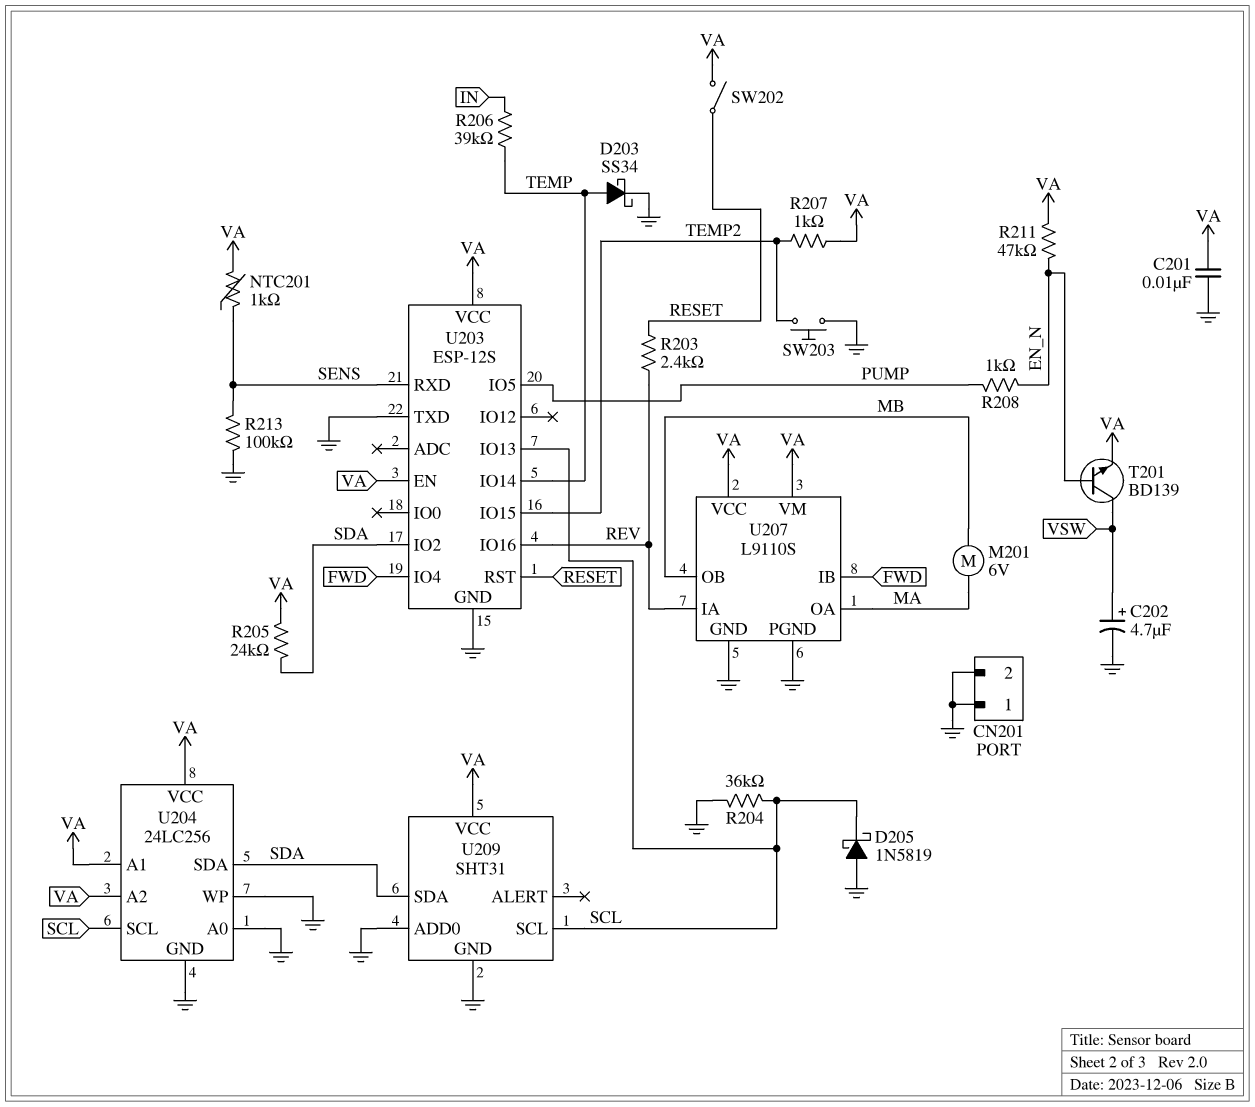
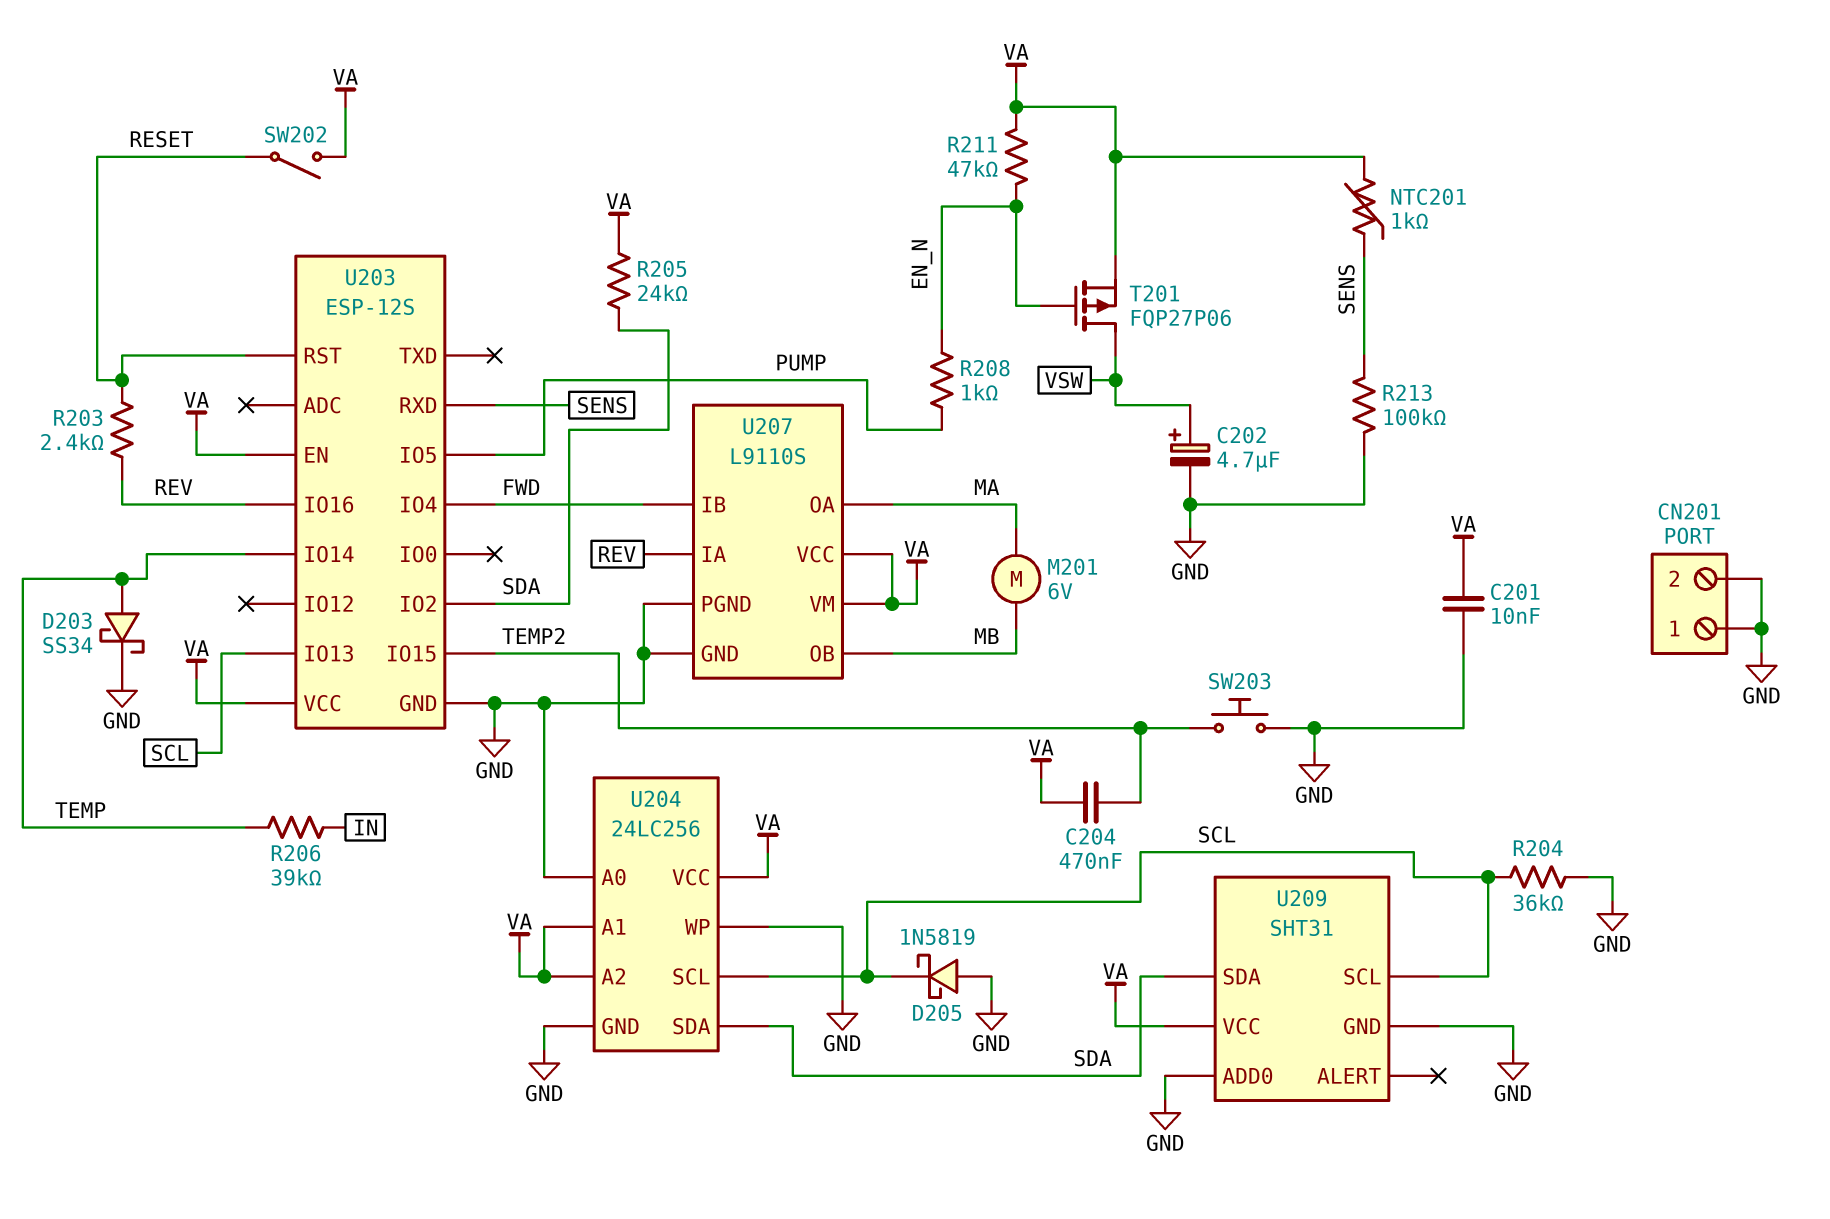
C204: none -> 470nF (TEMP2, VA)
R207: 1k (TEMP2, VA) -> none
T201: NPN BD139 (B EN_N, C VSW, E VA) -> PMOS FQP27P06 (G EN_N, D VSW, S VA)
U203 pin TXD: GND -> none

